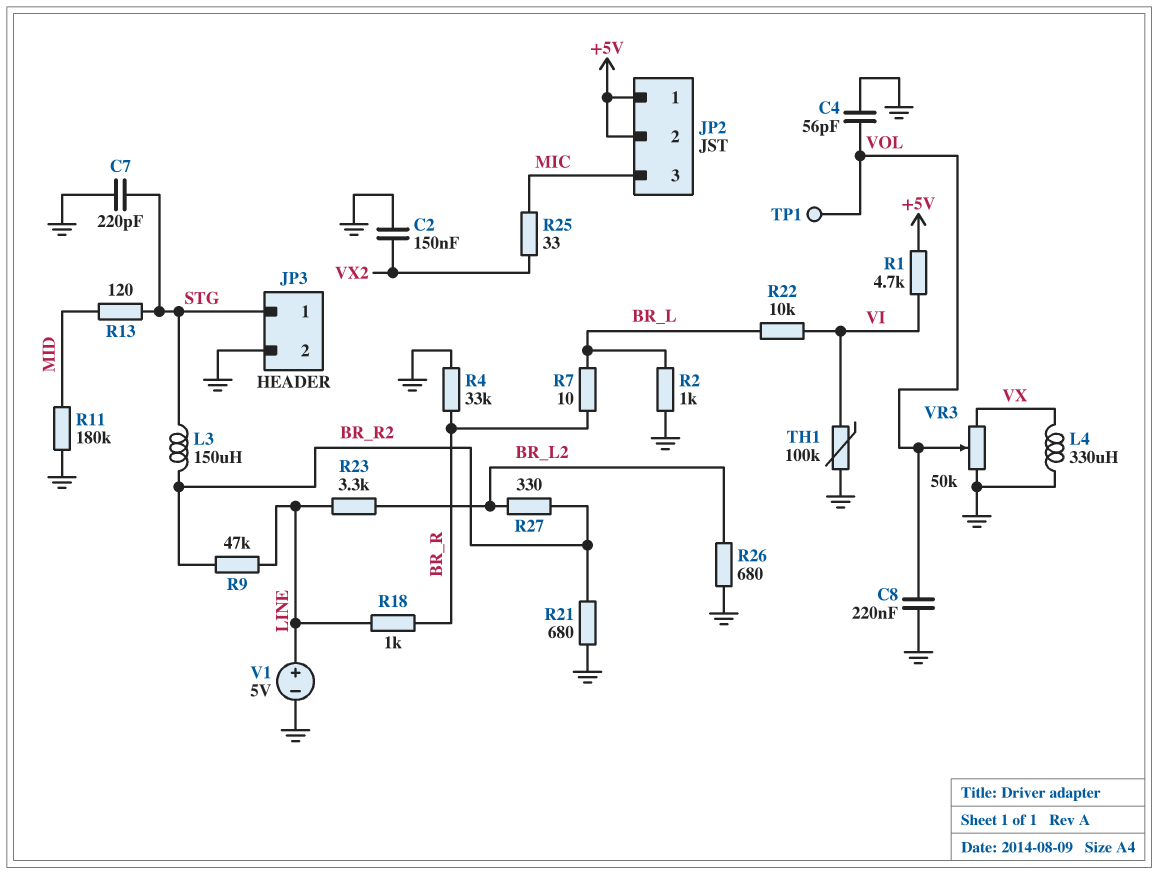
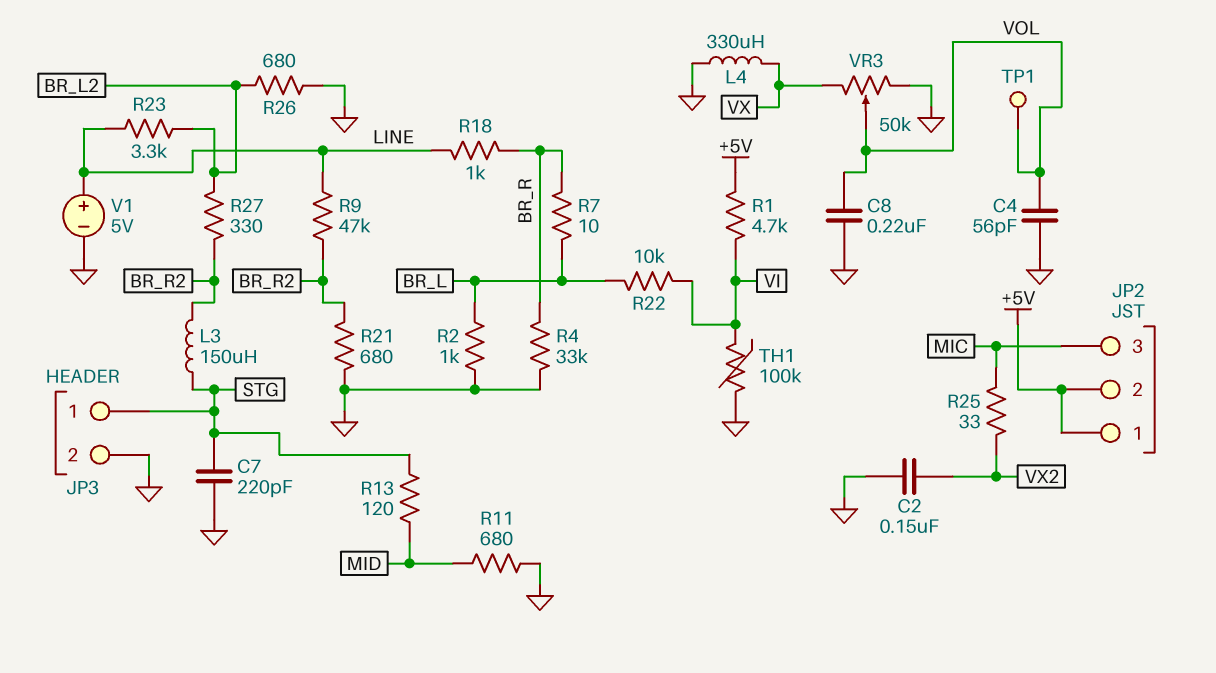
R11: 180k (GND, MID) -> 680 (GND, MID)

